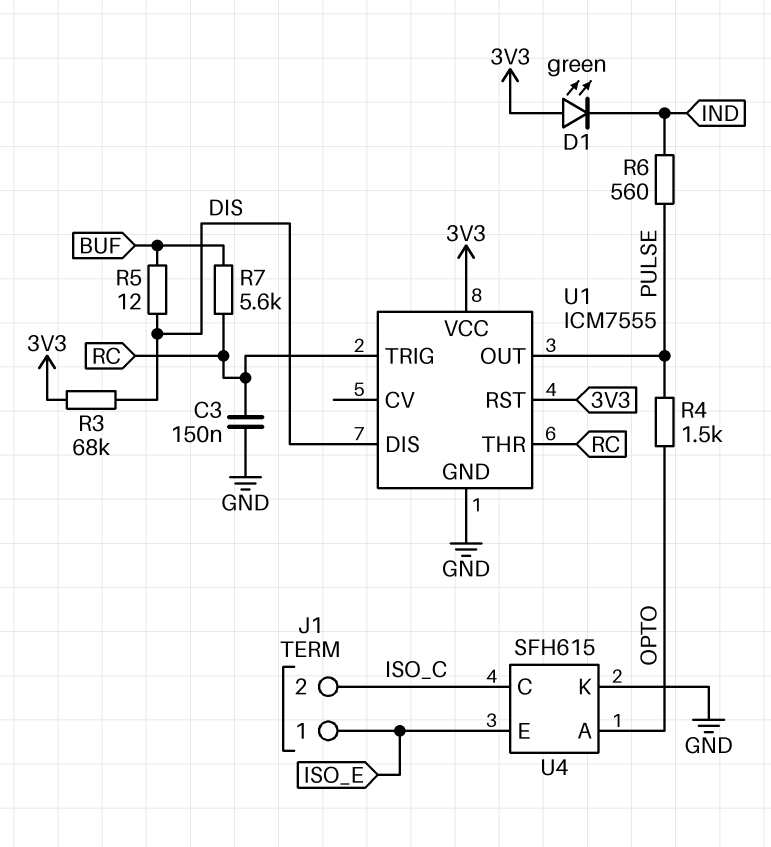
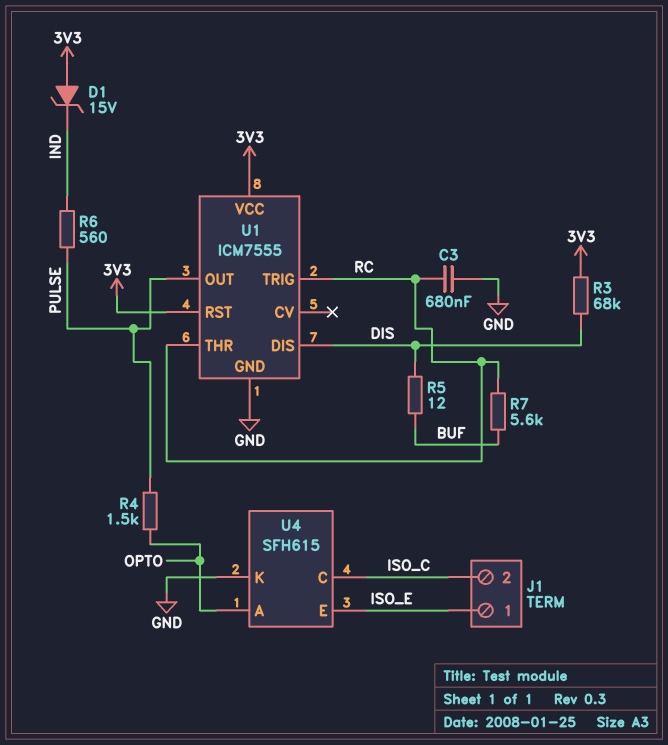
C3: 150nF (GND, RC) -> 680nF (GND, RC)
D1: LED green (A 3V3, K IND) -> zener 15V (A 3V3, K IND)

